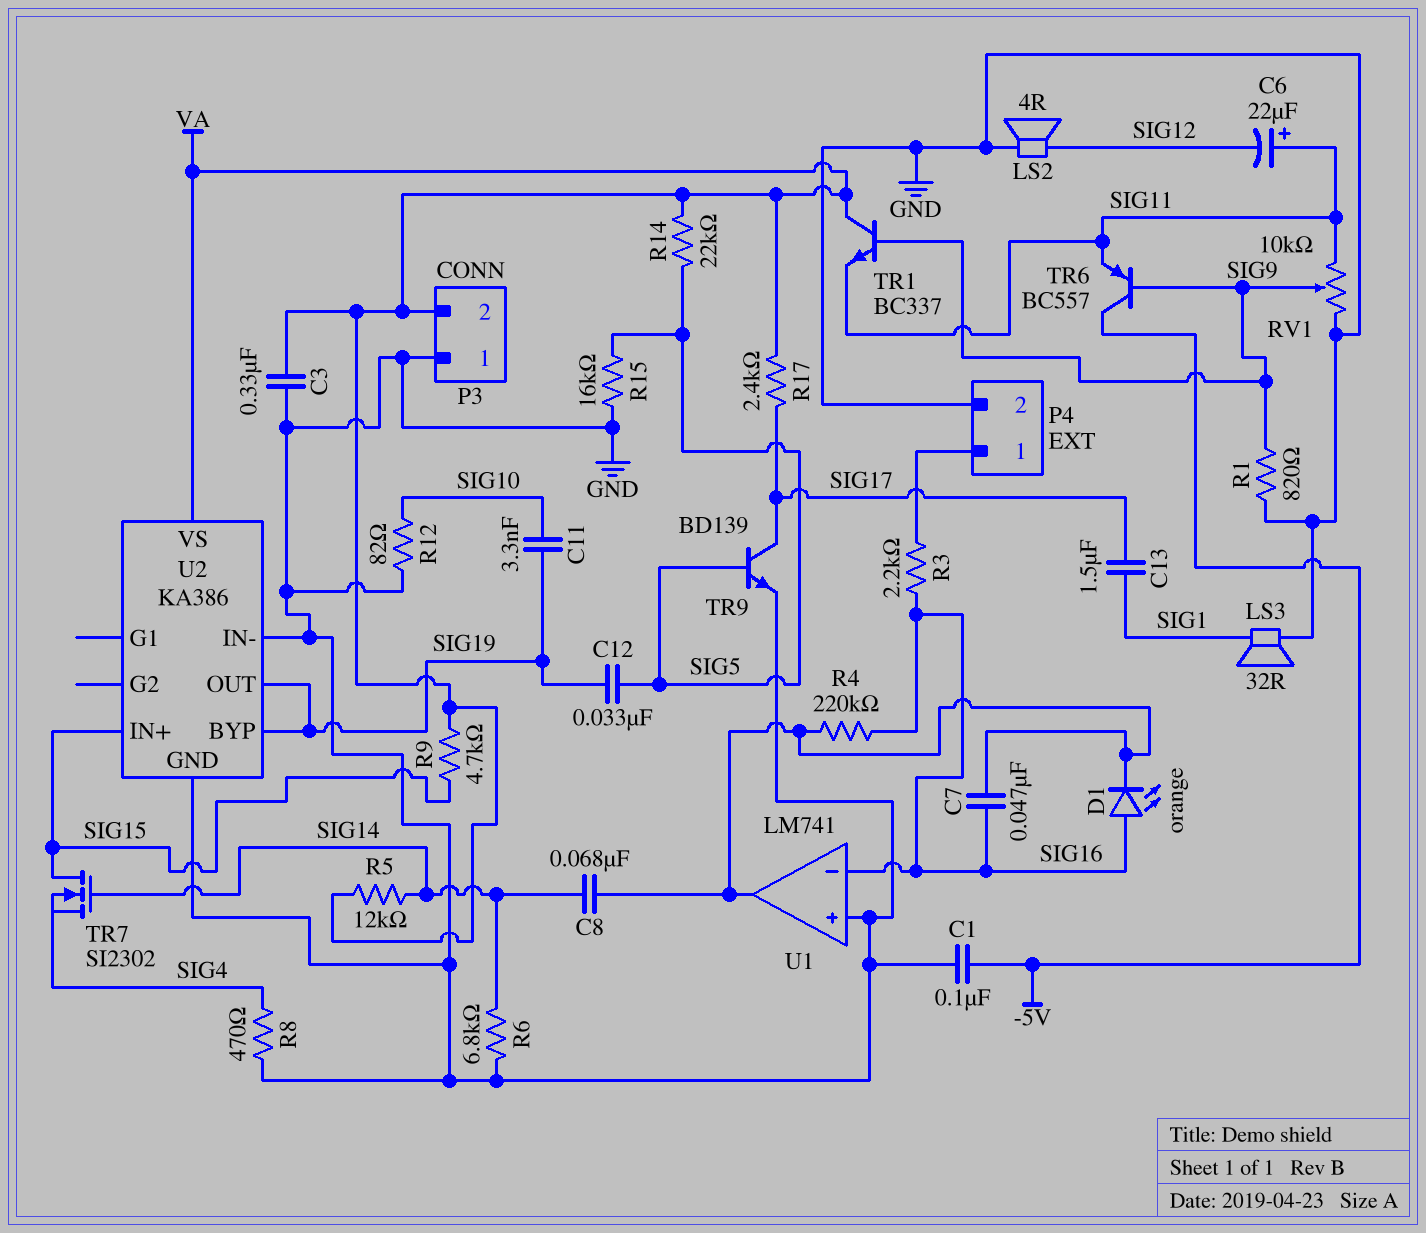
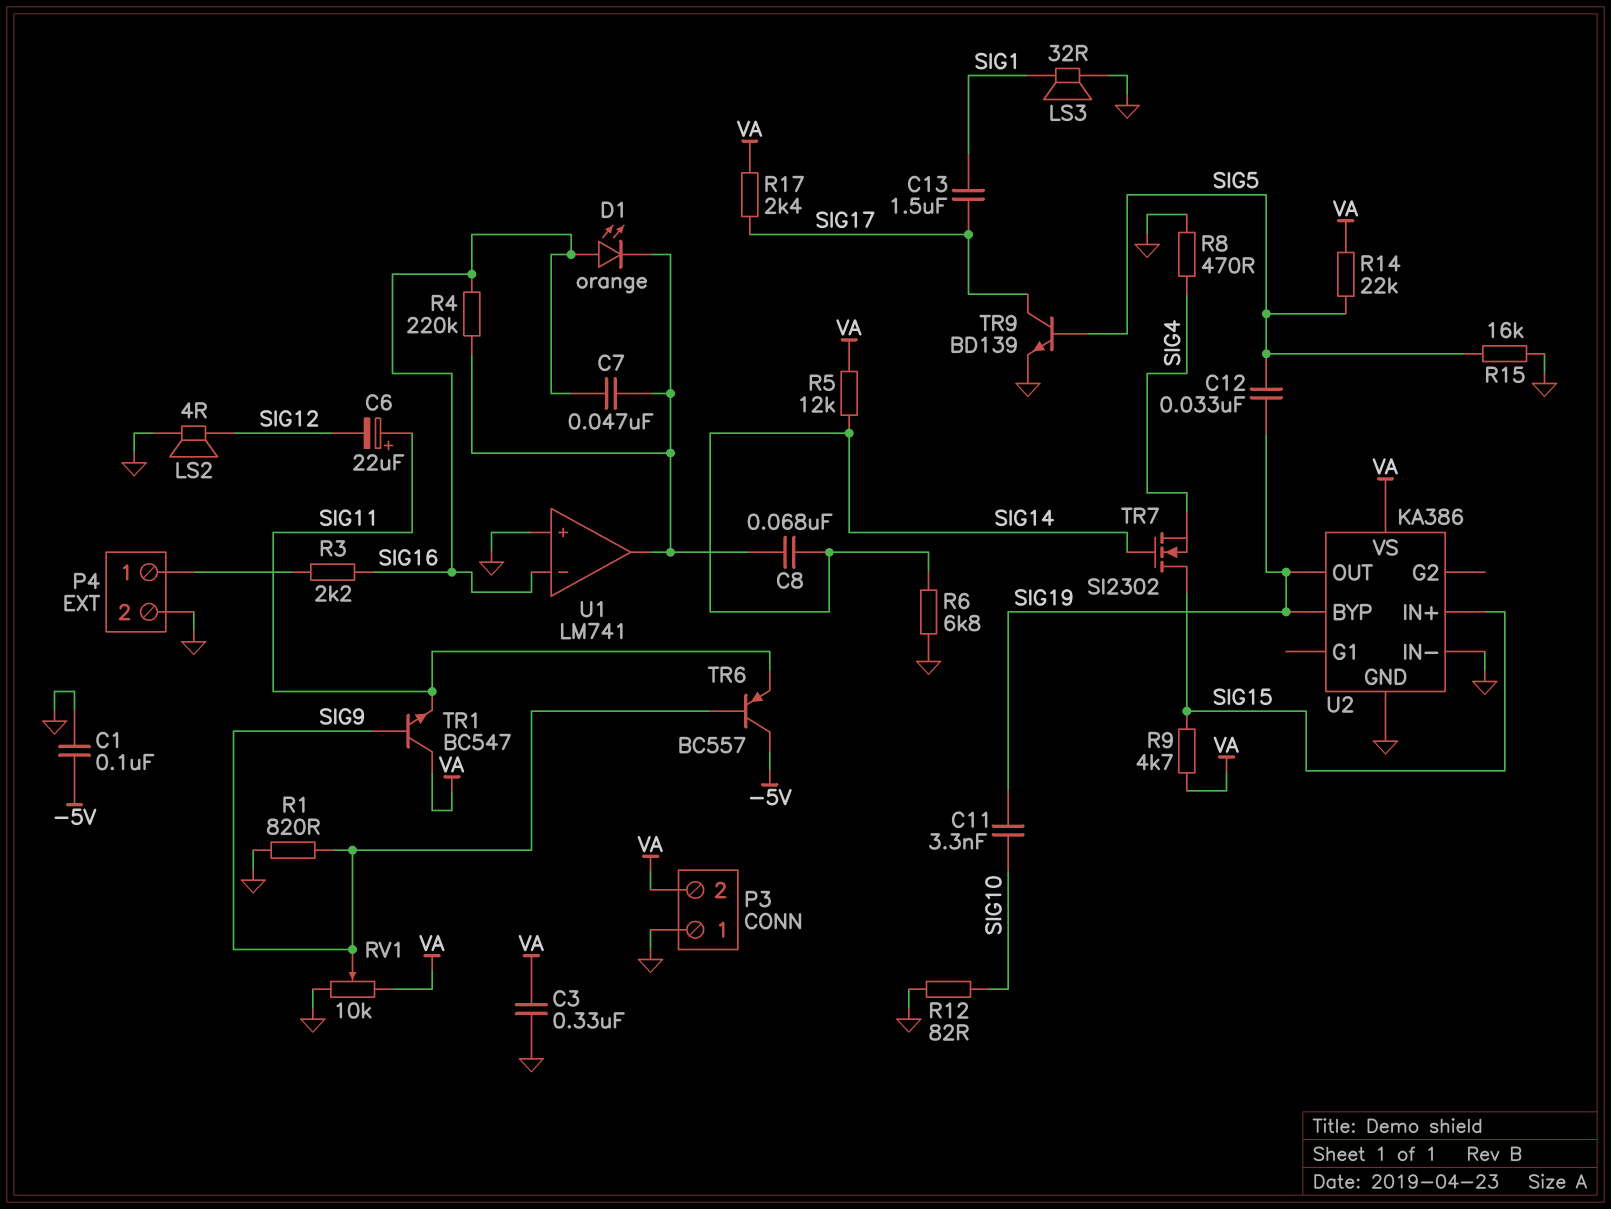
RV1: 10k (GND, SIG11, wiper SIG9) -> 10k (GND, VA, wiper SIG9)
TR1: NPN BC337 (B SIG9, C VA, E SIG11) -> NPN BC547 (B SIG9, C VA, E SIG11)

